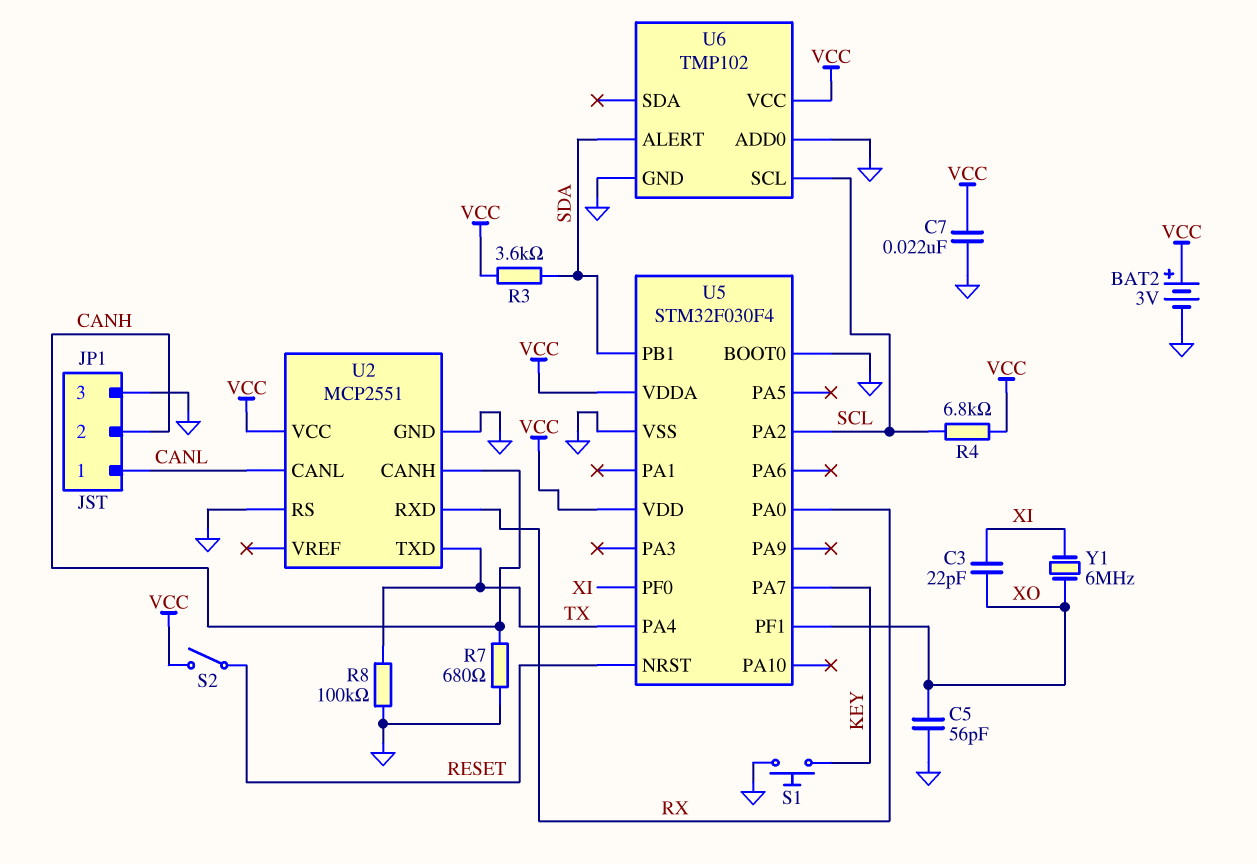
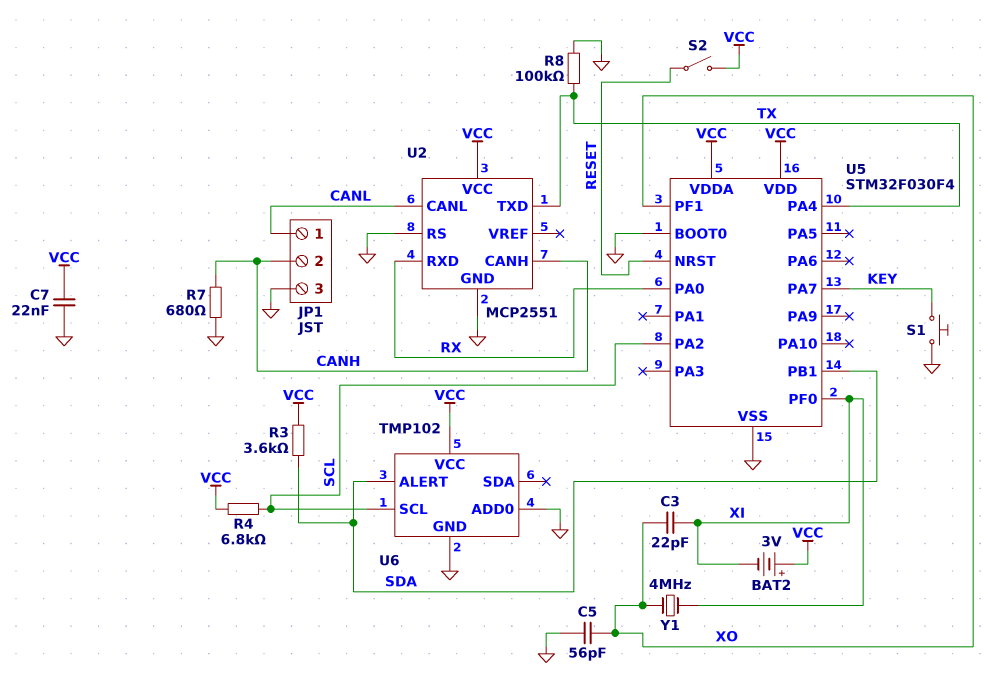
BAT2: 3V (plus VCC, minus GND) -> 3V (plus VCC, minus XI)
Y1: 6MHz (XI, XO) -> 4MHz (XI, XO)

